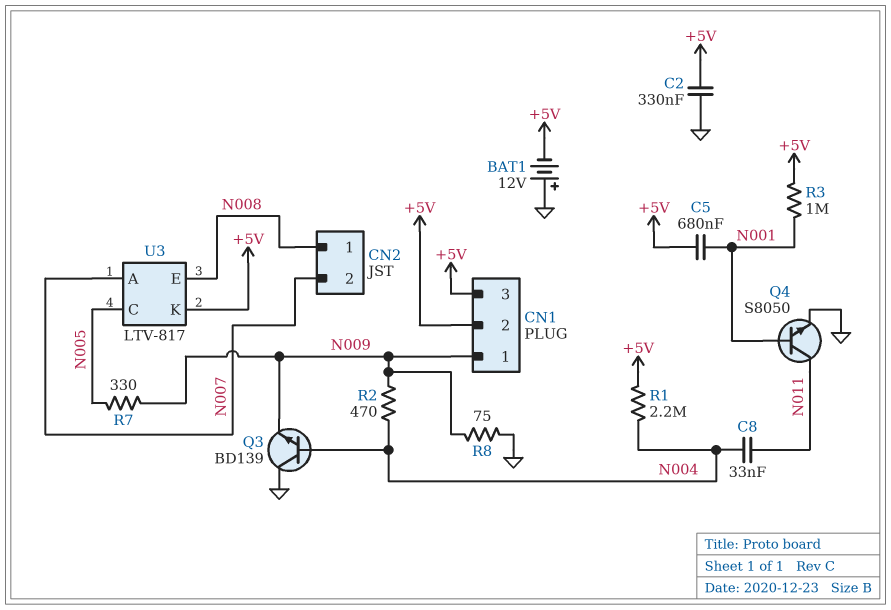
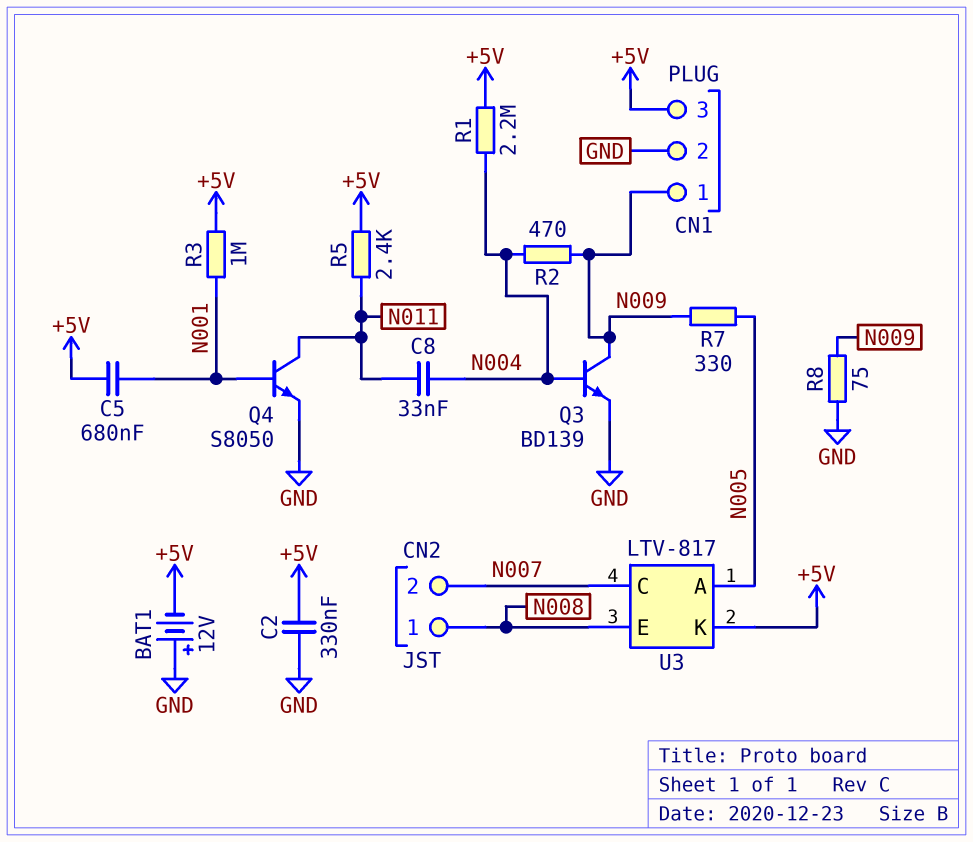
CN1 pin 2: +5V -> GND
Q3: NPN BD139 (B N004, C GND, E N009) -> NPN BD139 (B N004, C N009, E GND)
R5: none -> 2.4k (+5V, N011)
U3 pin A: N007 -> N005
U3 pin C: N005 -> N007

